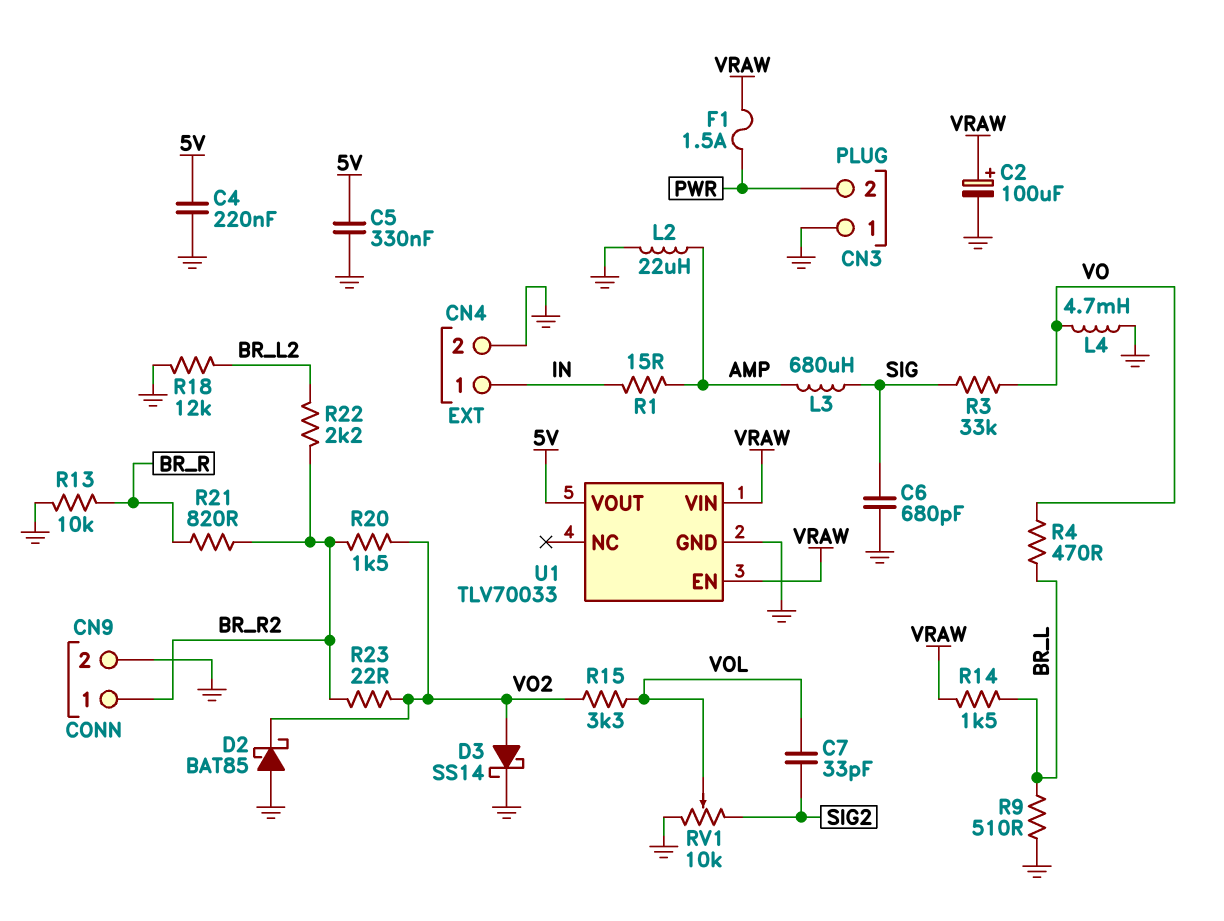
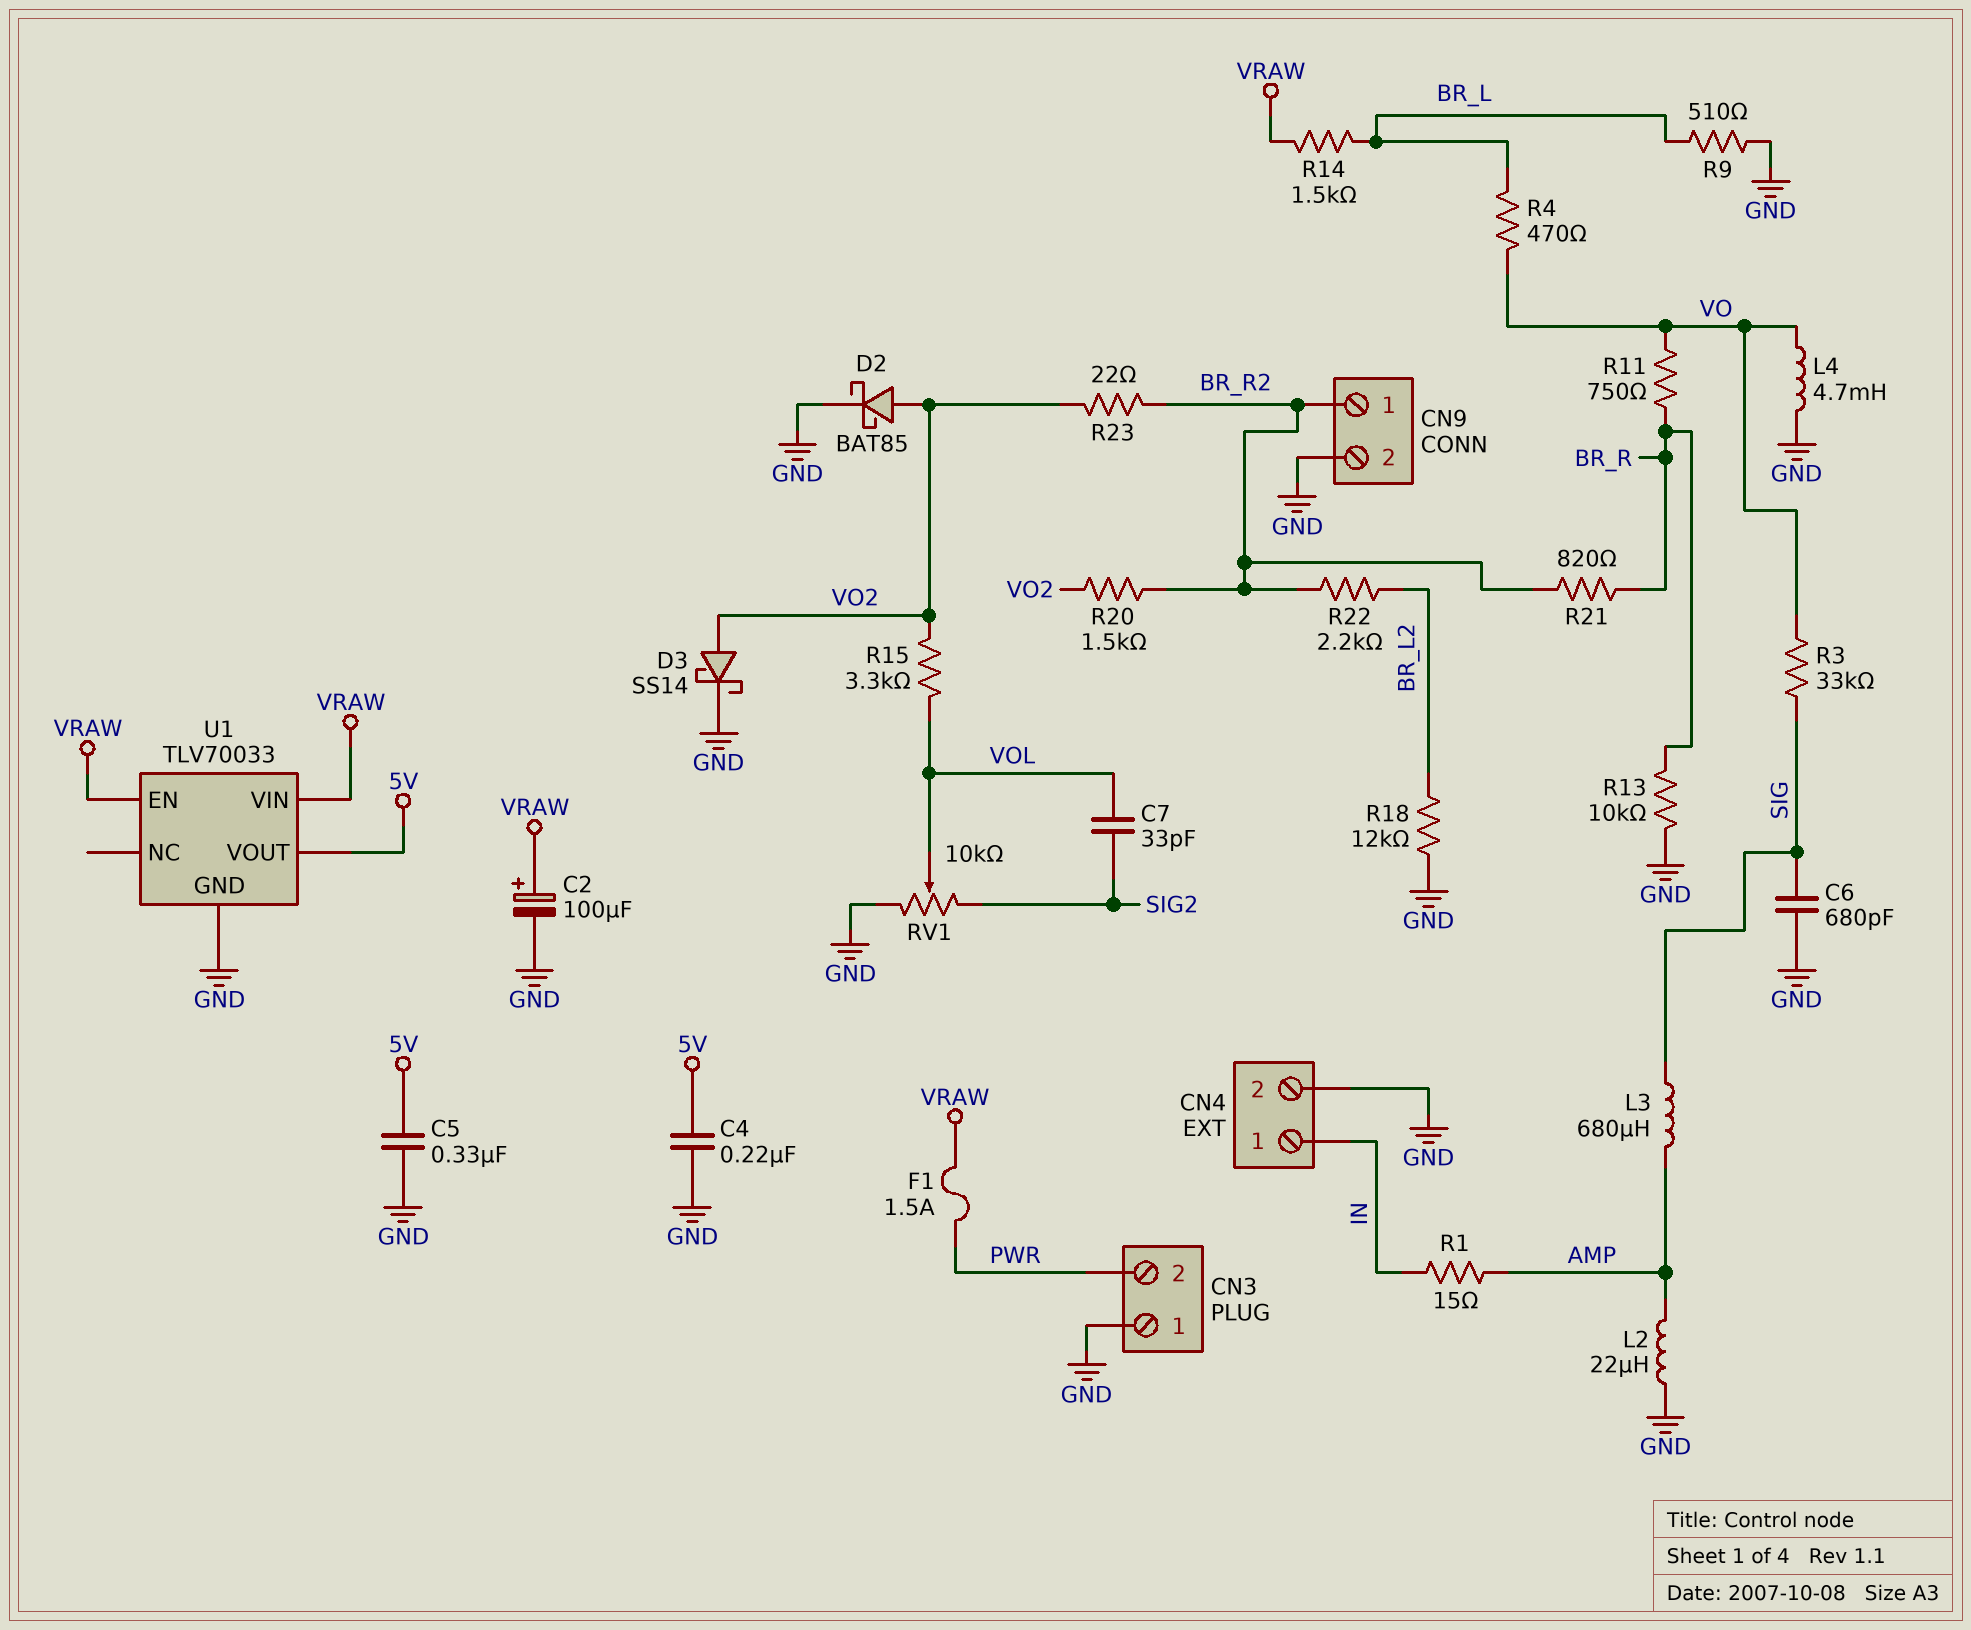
D2: schottky BAT85 (A GND, K VO2) -> schottky BAT85 (A VO2, K GND)
R11: none -> 750 (BR_R, VO)

